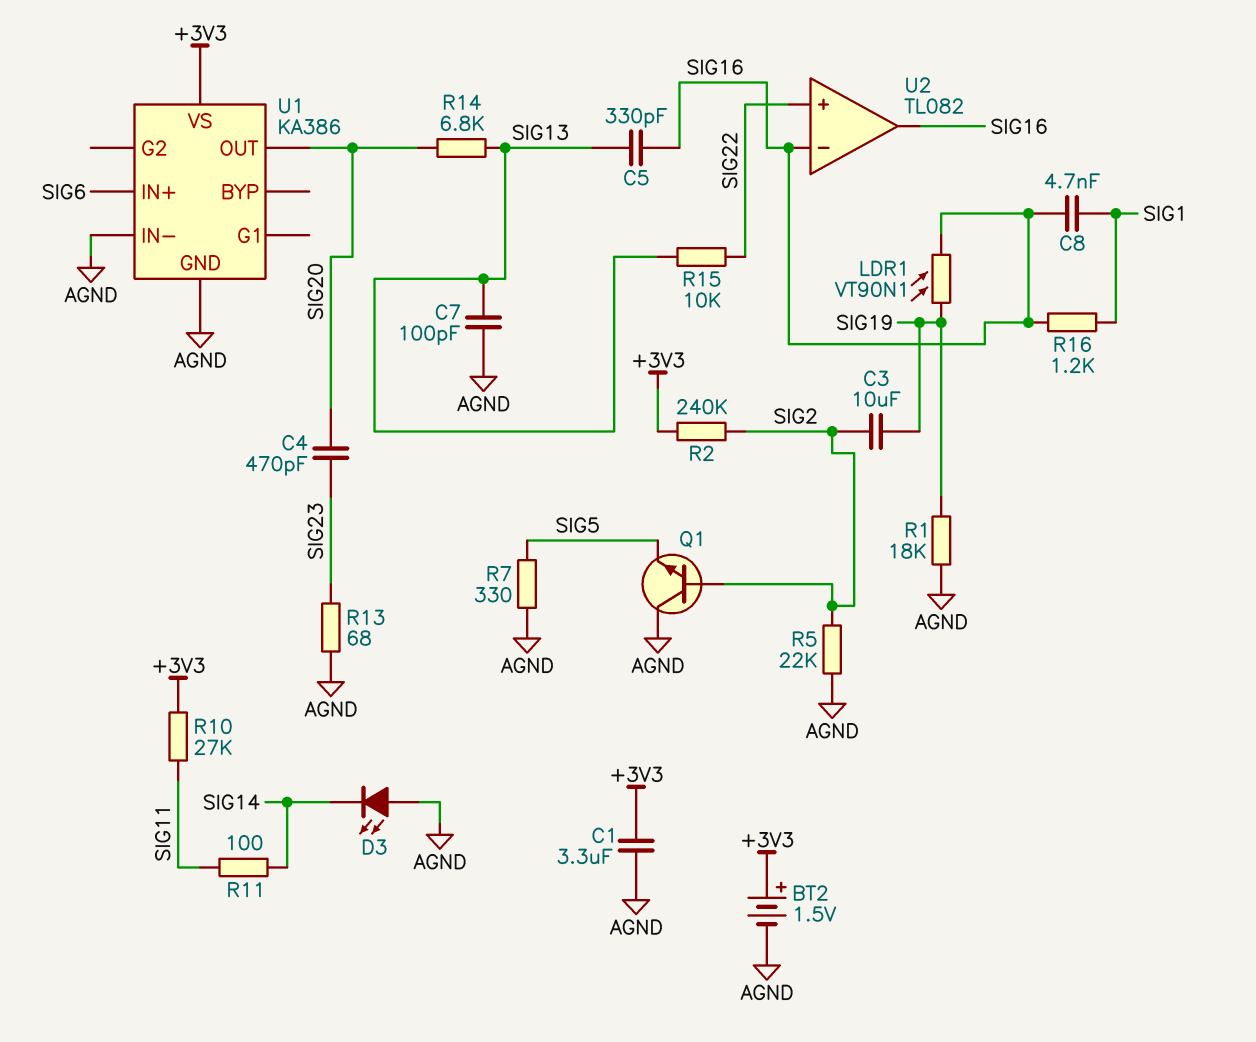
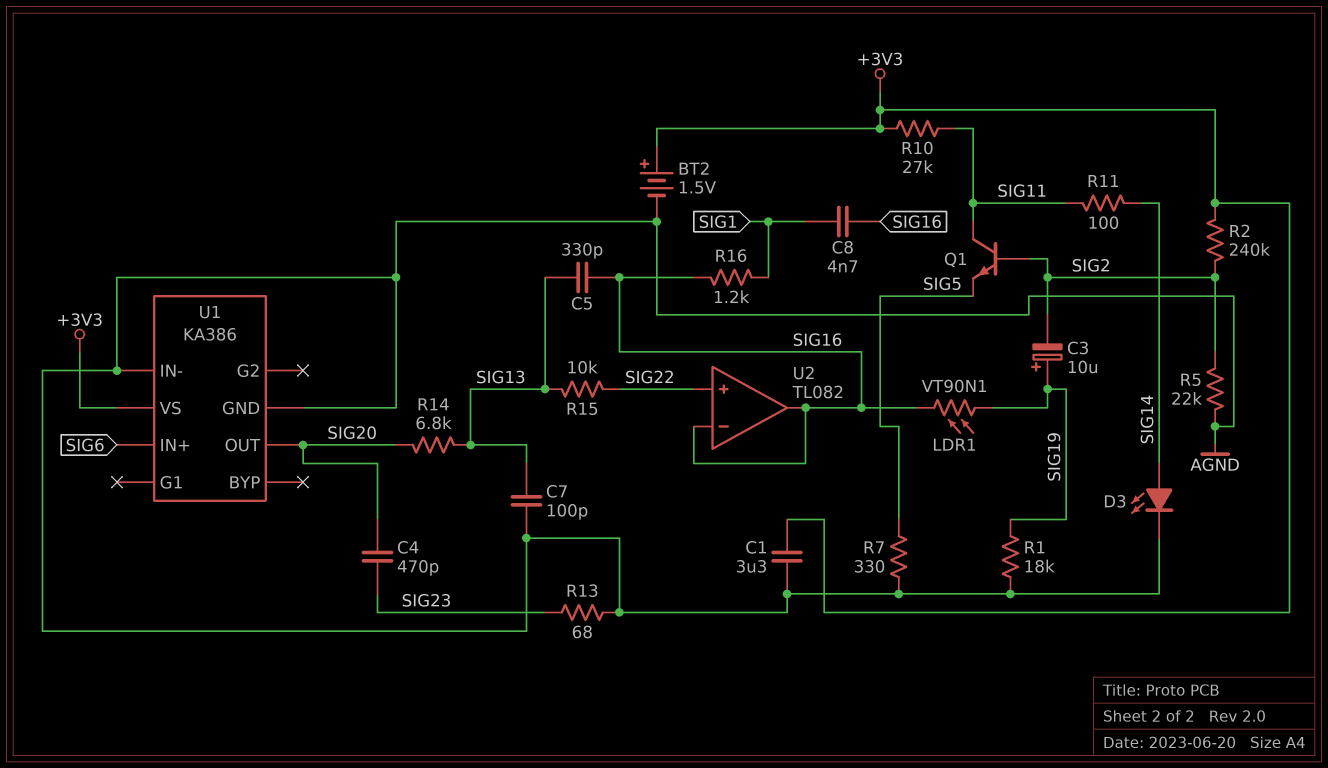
C3: 10uF (SIG2, SIG19) -> 10uF (plus SIG19, minus SIG2)
D3: LED (A AGND, K SIG14) -> LED (A SIG14, K AGND)
Q1: NPN (B SIG2, C AGND, E SIG5) -> NPN (B SIG2, C SIG11, E SIG5)

